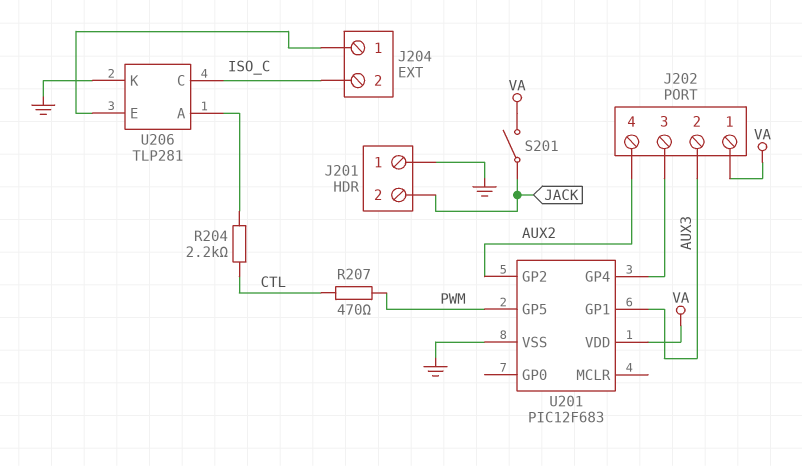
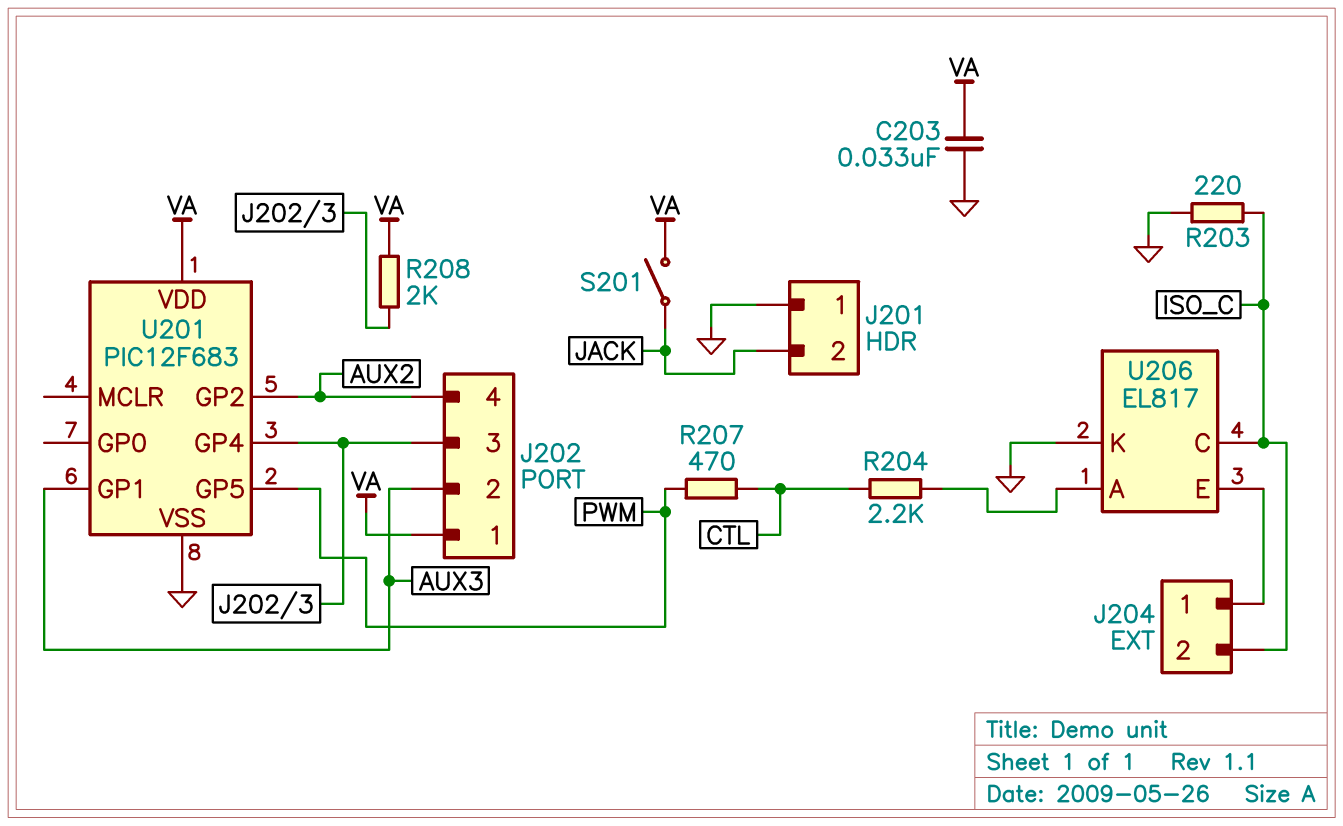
C203: none -> 33nF (GND, VA)
R203: none -> 220 (GND, ISO_C)
R208: none -> 2k (J202/3, VA)
U206: TLP281 -> EL817

